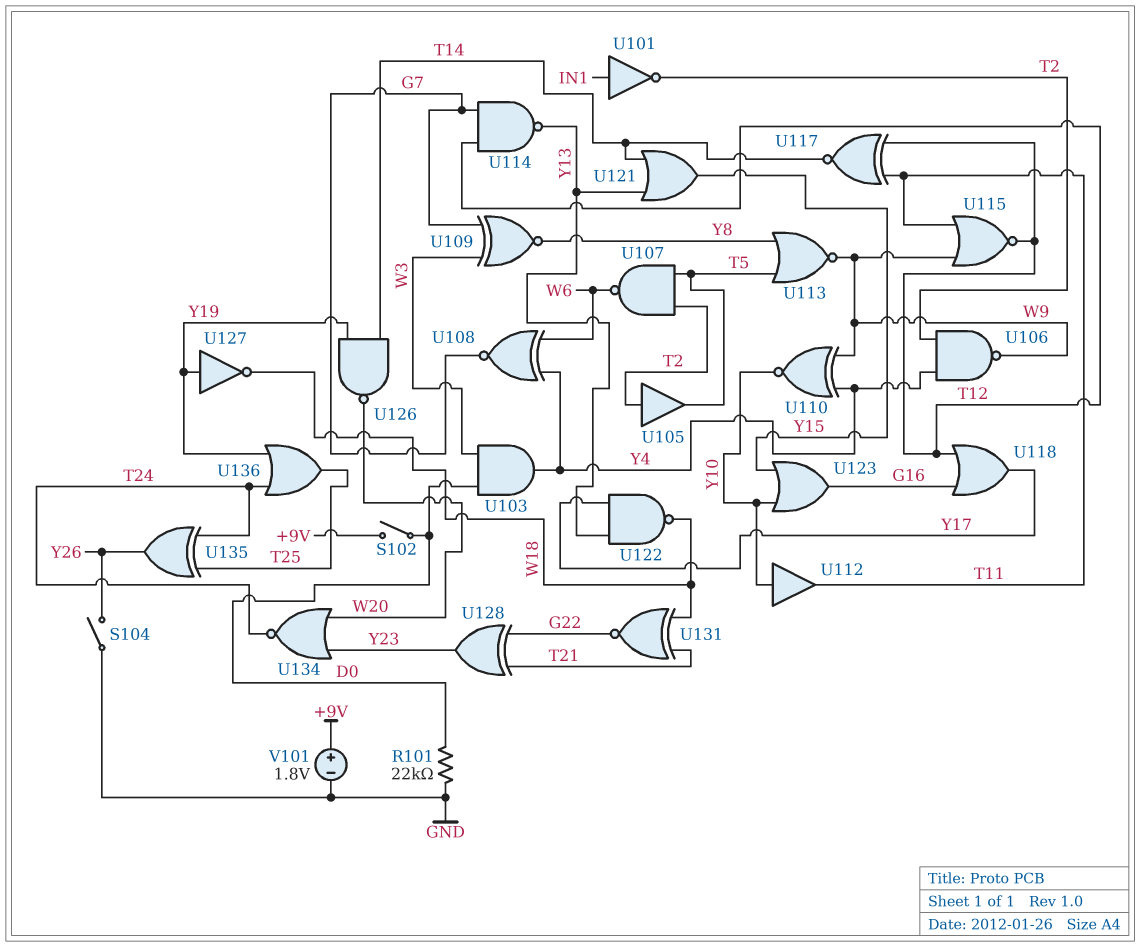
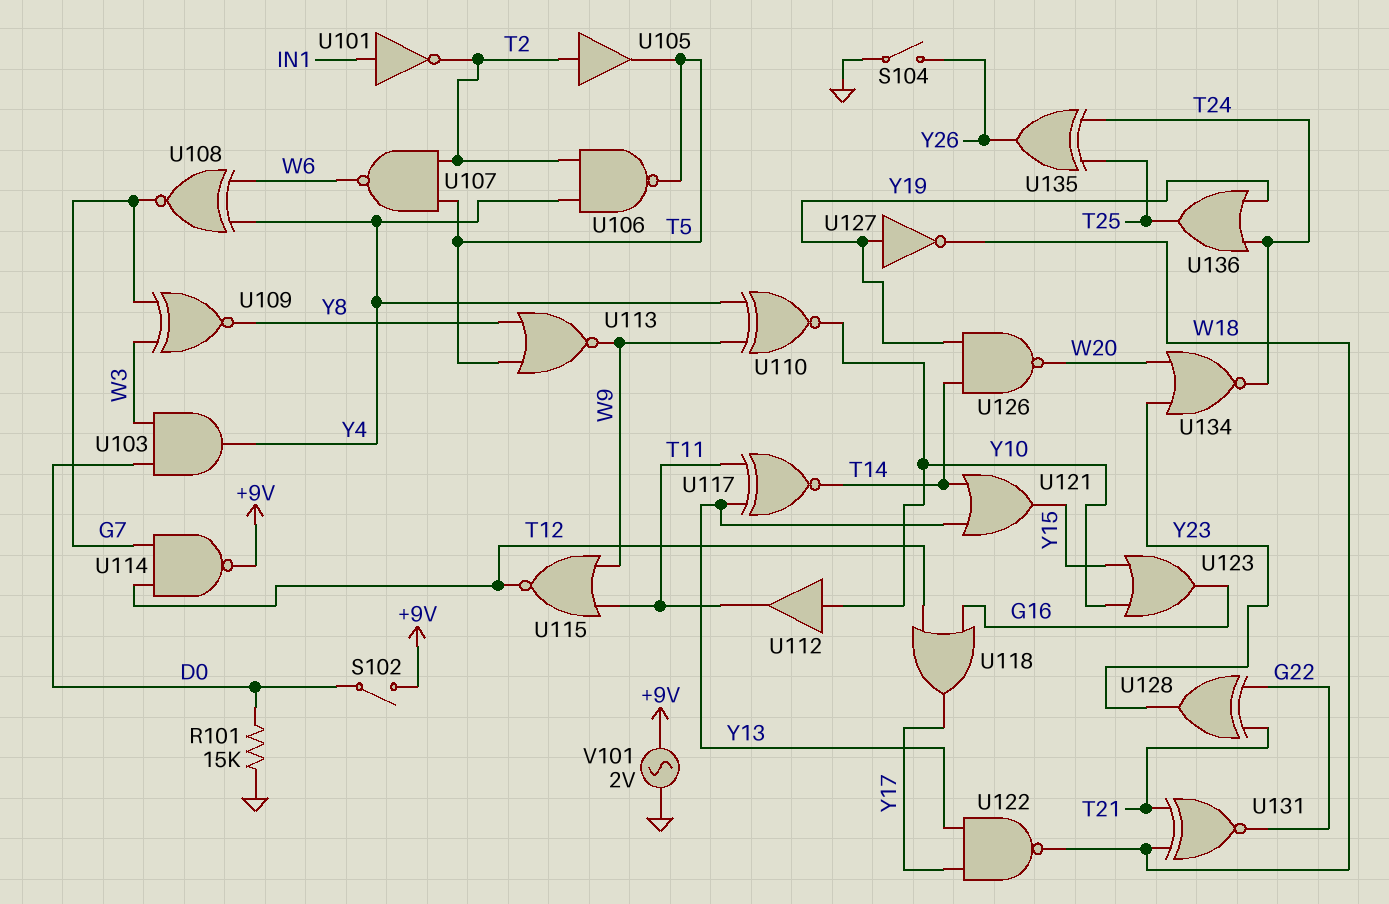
R101: 22k (D0, GND) -> 15k (D0, GND)
U106: NAND (in T2, in Y4, out W9) -> NAND (in T2, in Y4, out T5)
U114: NAND (in G7, in T12, out Y13) -> NAND (in G7, in T12, out +9V)
U117: XNOR (in T11, in T12, out T14) -> XNOR (in T11, in Y13, out T14)
V101: 1.8V (plus +9V, minus GND) -> AC 2V (+9V, GND)

